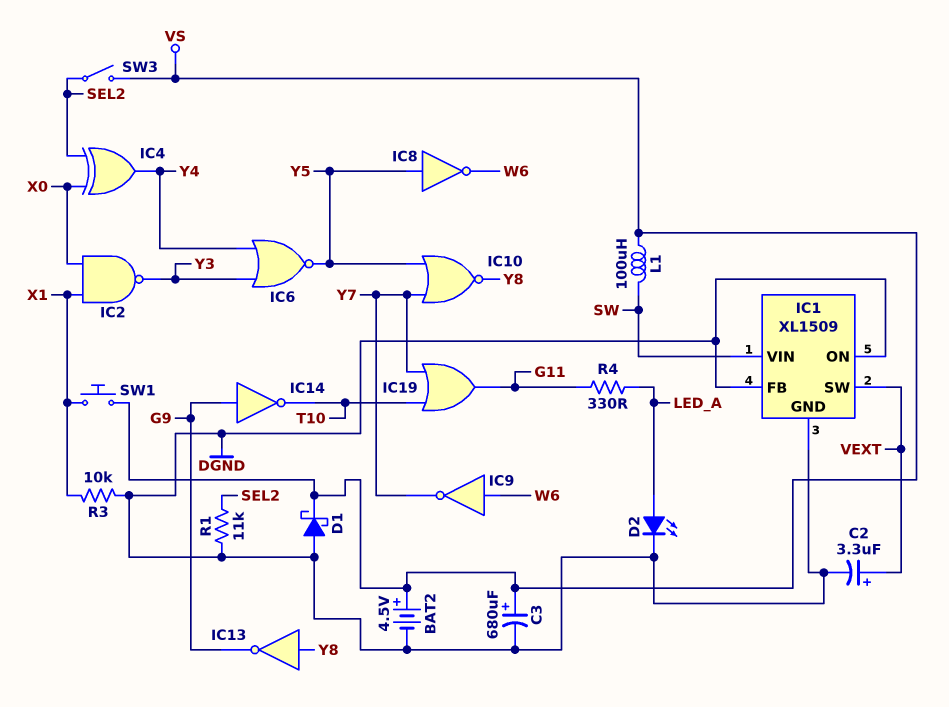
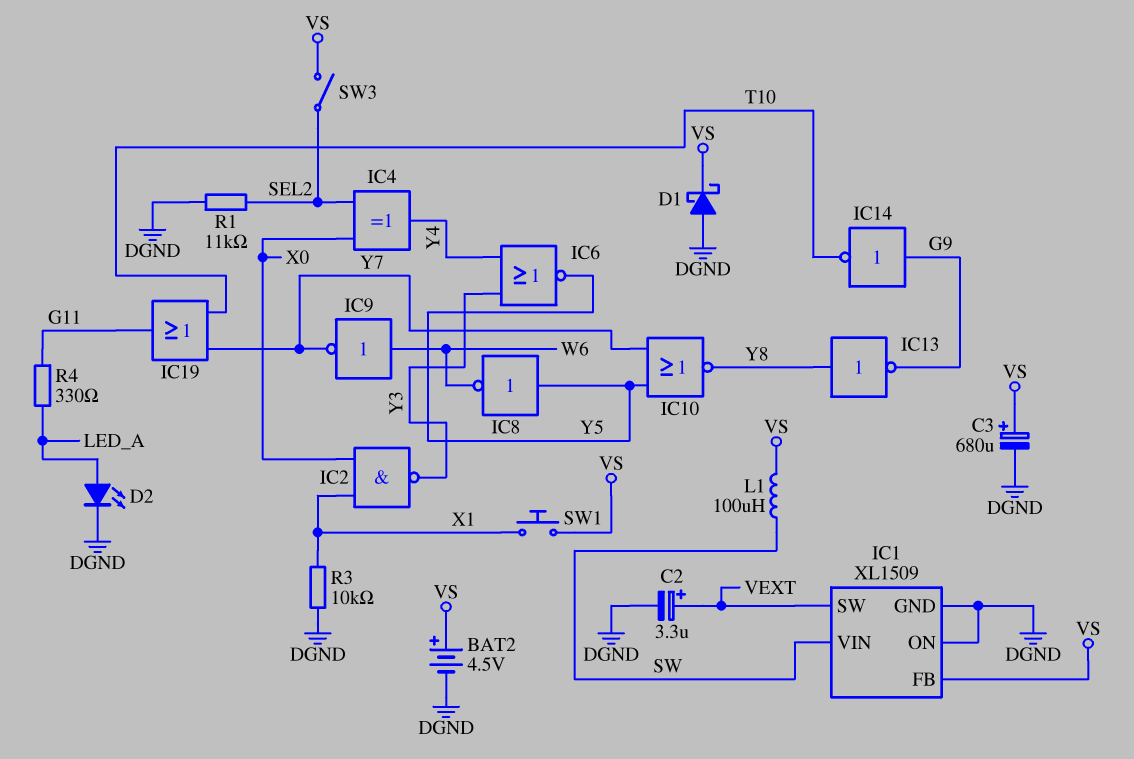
IC1 pin FB: DGND -> VS

